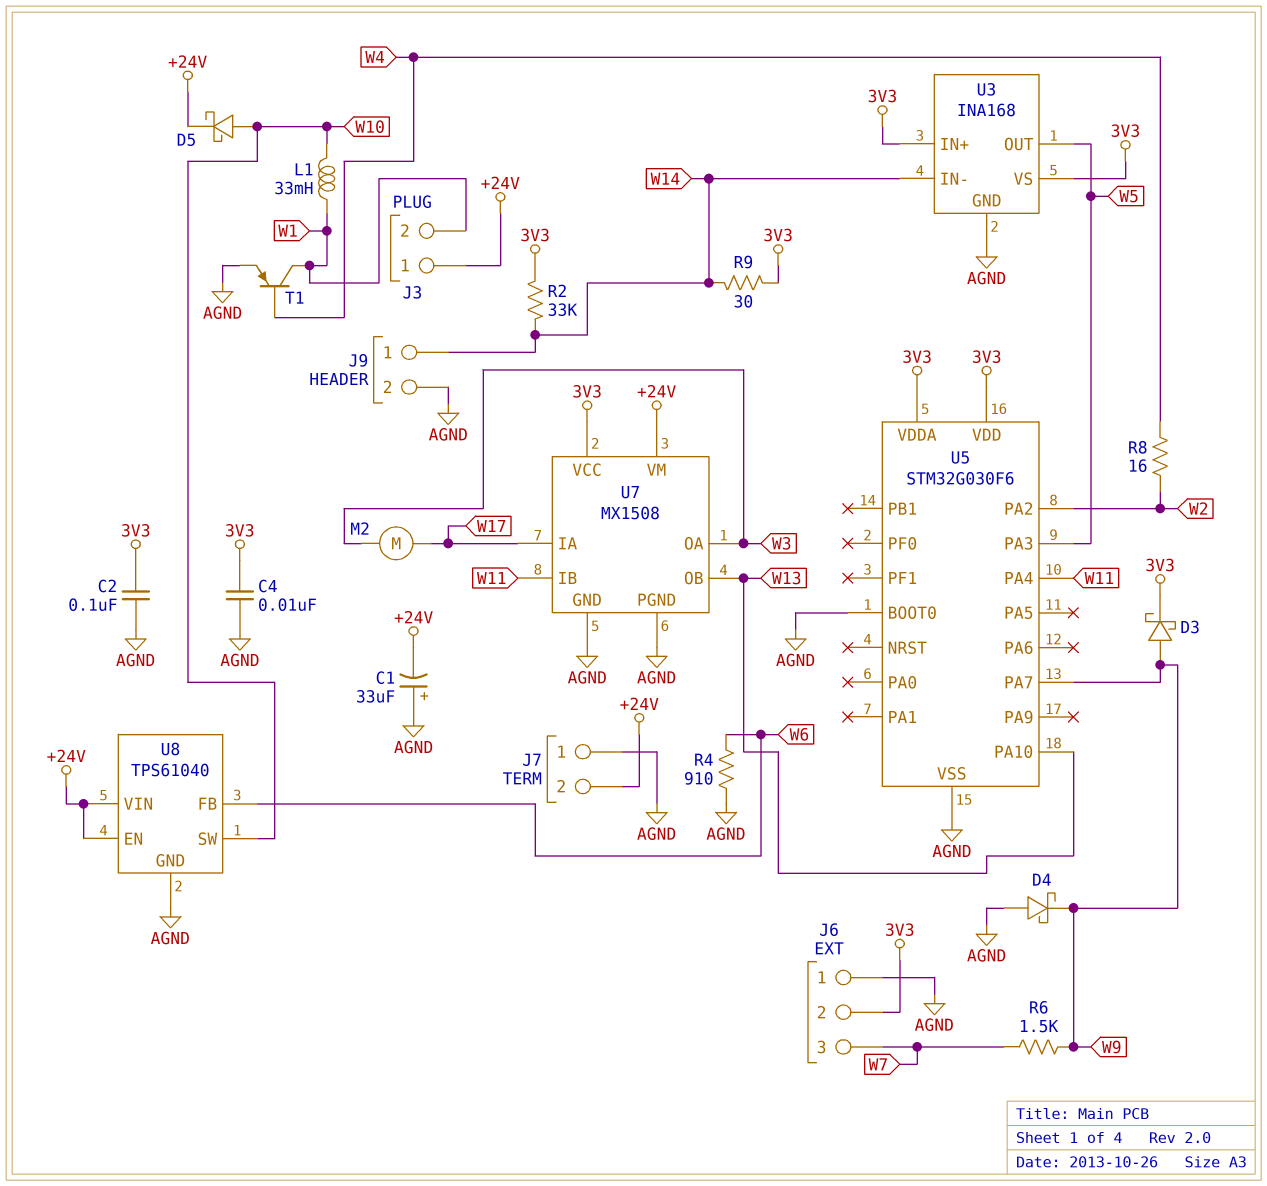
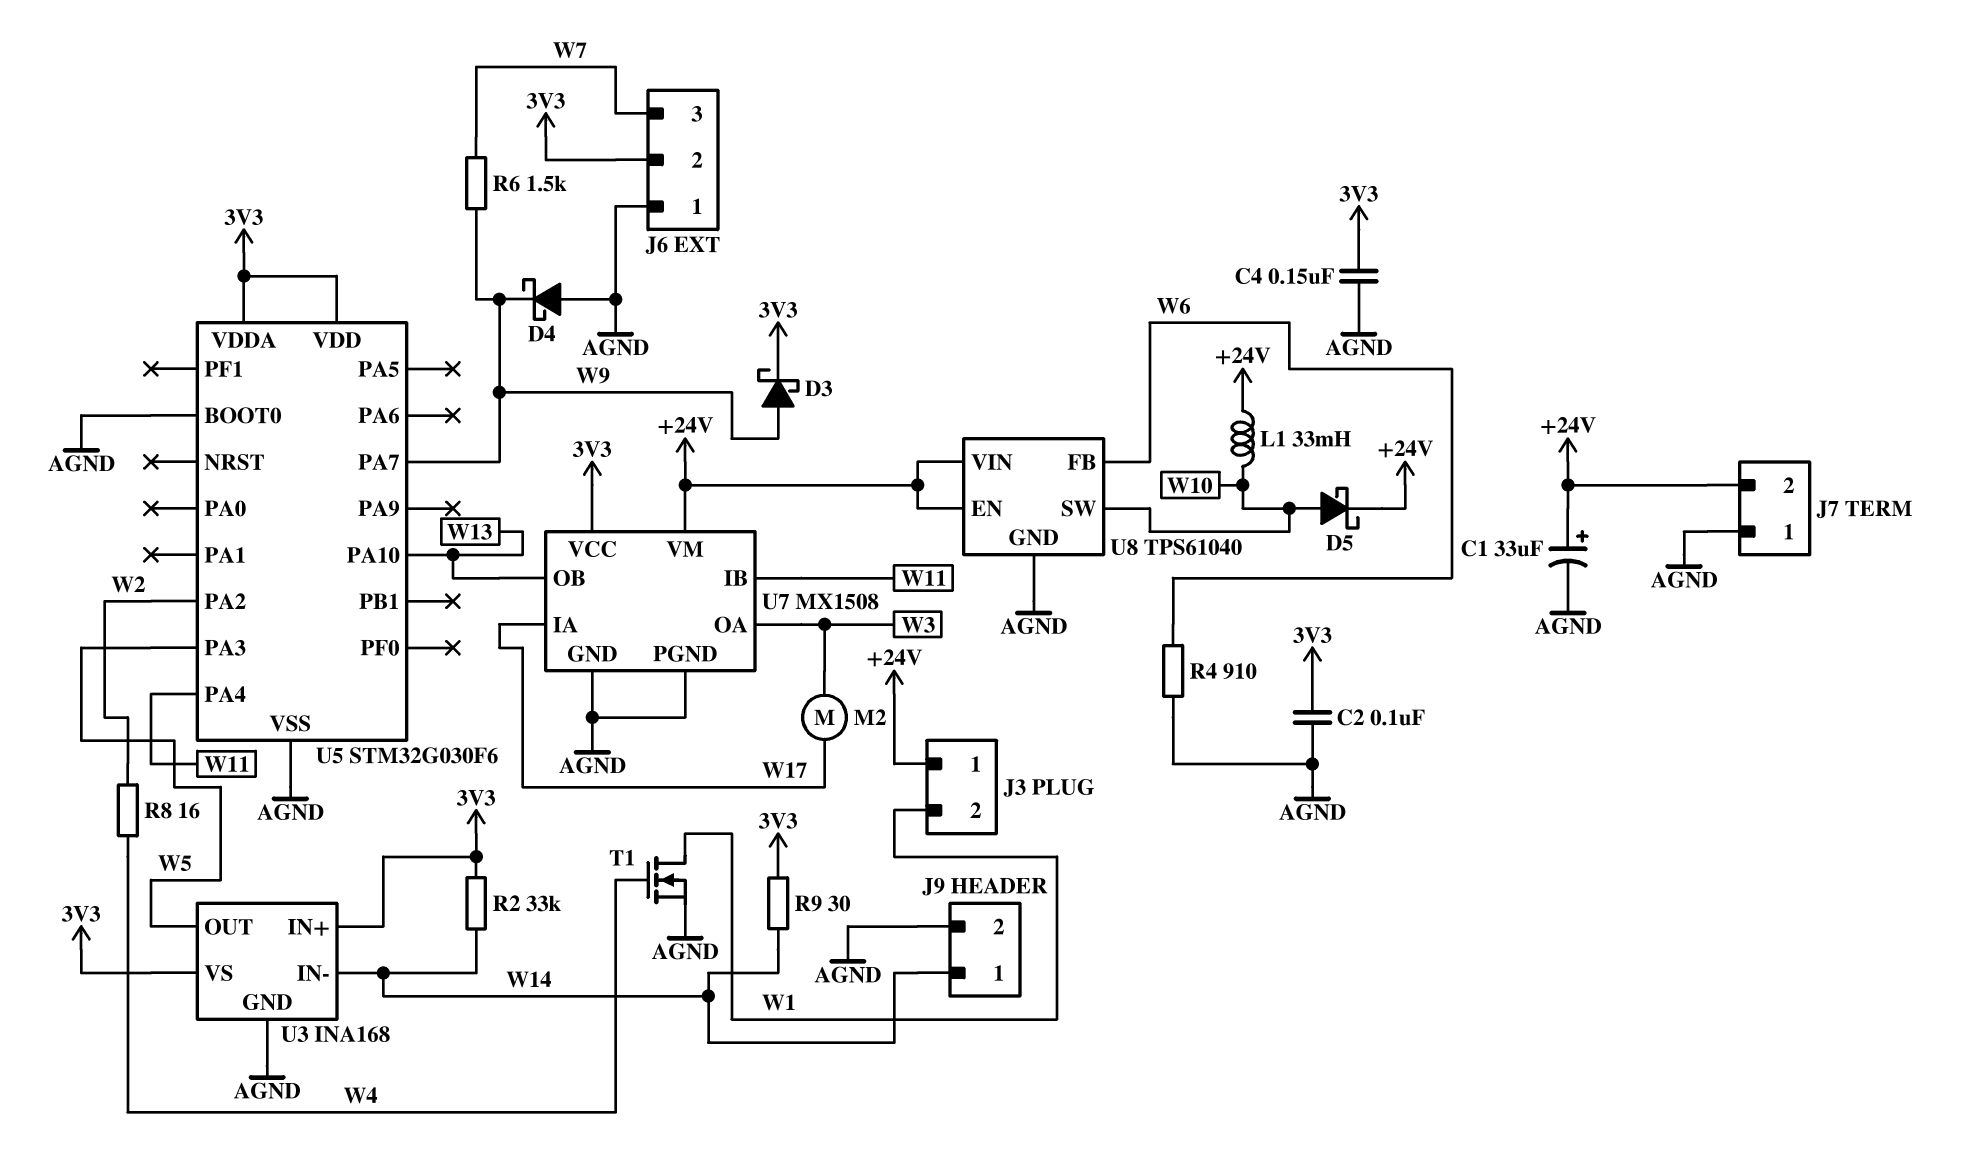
C1: 33uF (plus AGND, minus +24V) -> 33uF (plus +24V, minus AGND)
C4: 10nF (3V3, AGND) -> 150nF (3V3, AGND)
L1: 33mH (W1, W10) -> 33mH (+24V, W10)
T1: PNP (B W4, C W1, E AGND) -> NMOS (G W4, D W1, S AGND)

